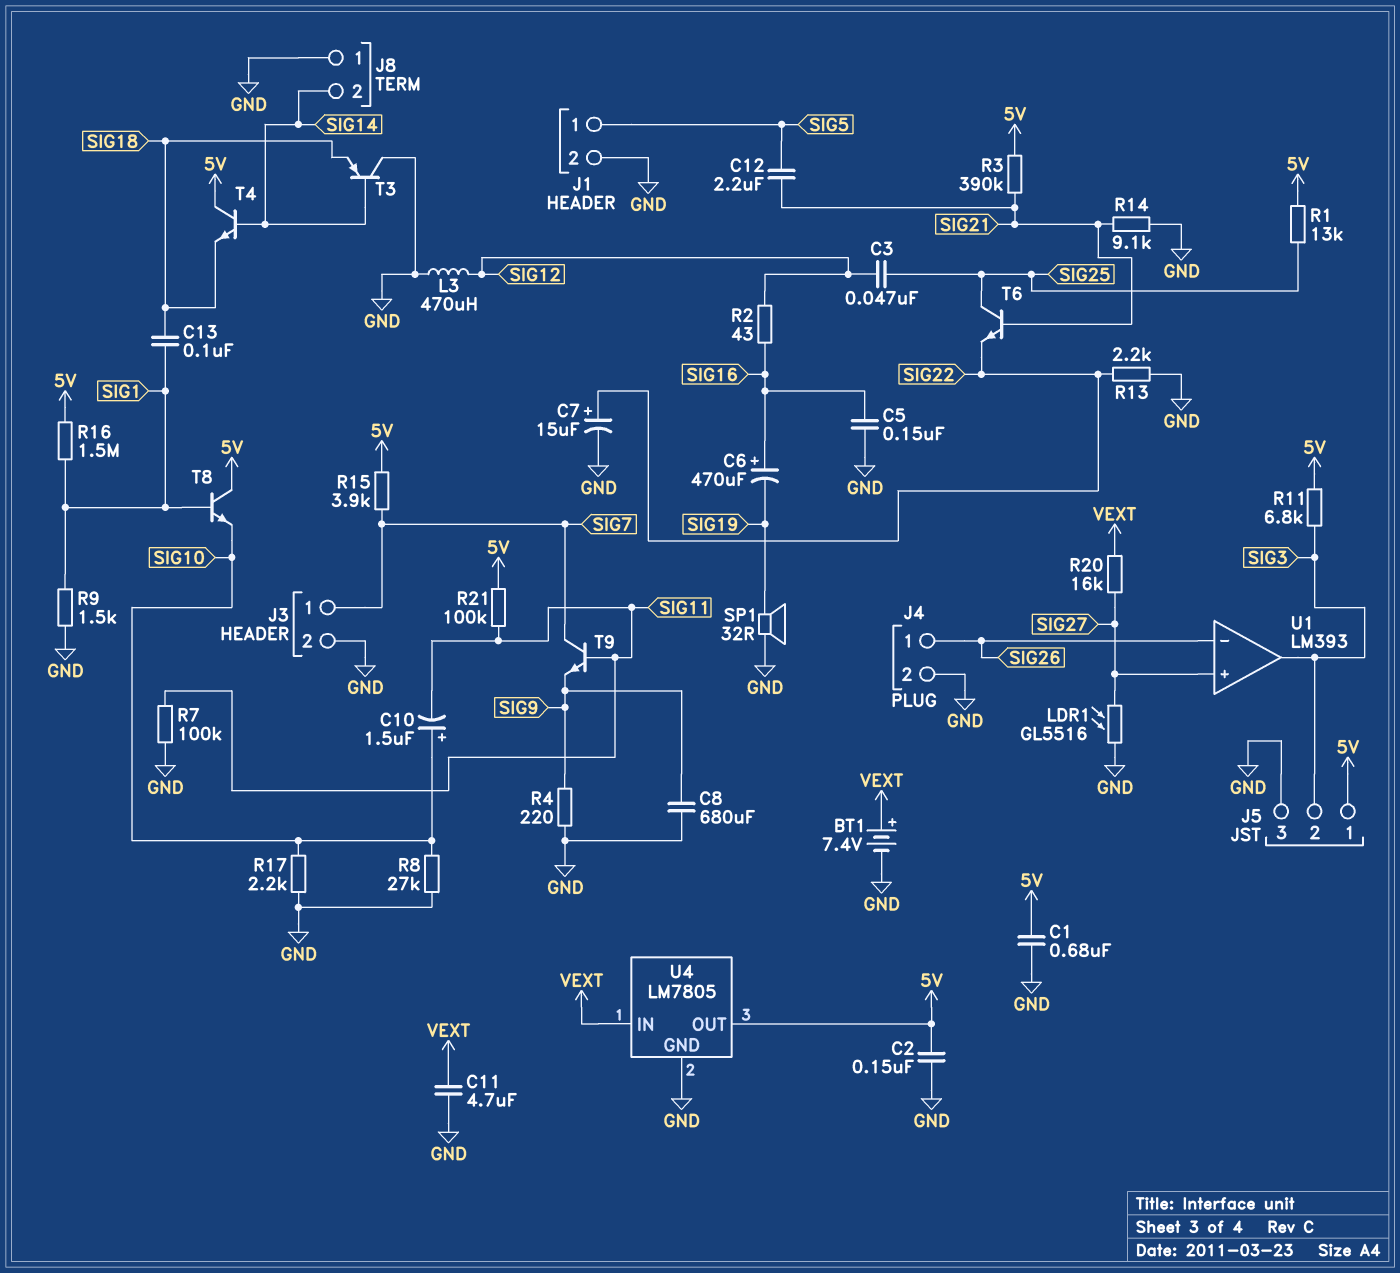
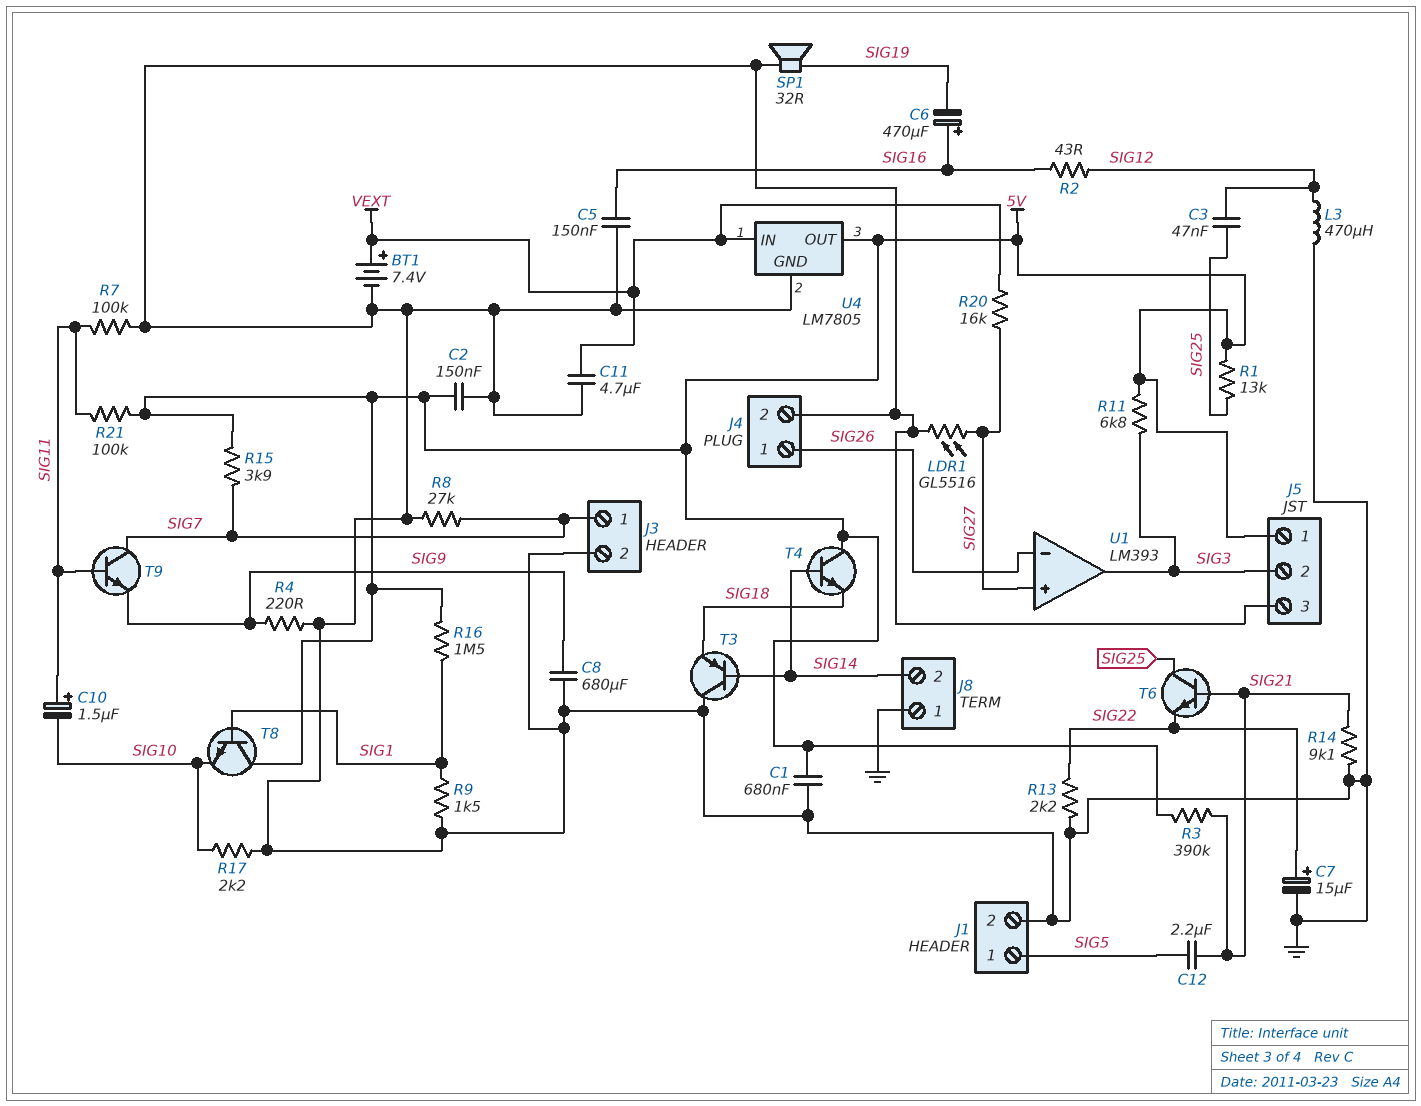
C10: 1.5uF (plus SIG10, minus SIG11) -> 1.5uF (plus SIG11, minus SIG10)
C13: 100nF (SIG1, SIG18) -> none
R8: 27k (GND, SIG10) -> 27k (GND, SIG7)

